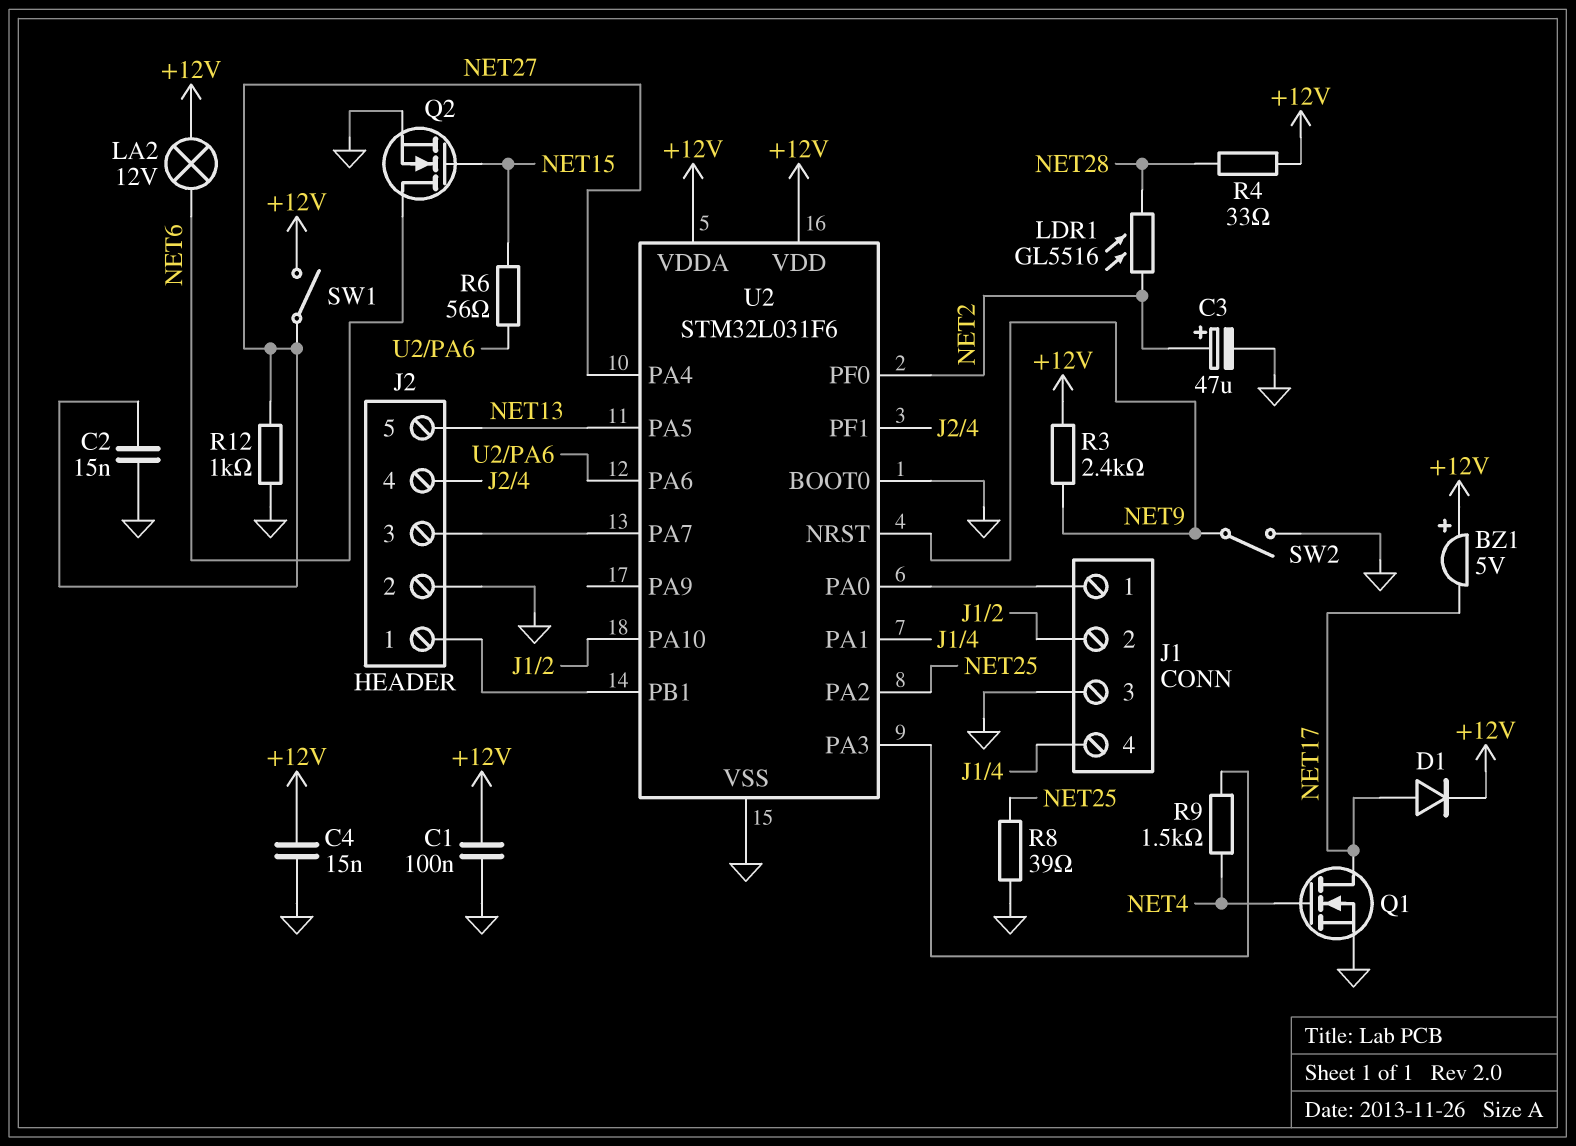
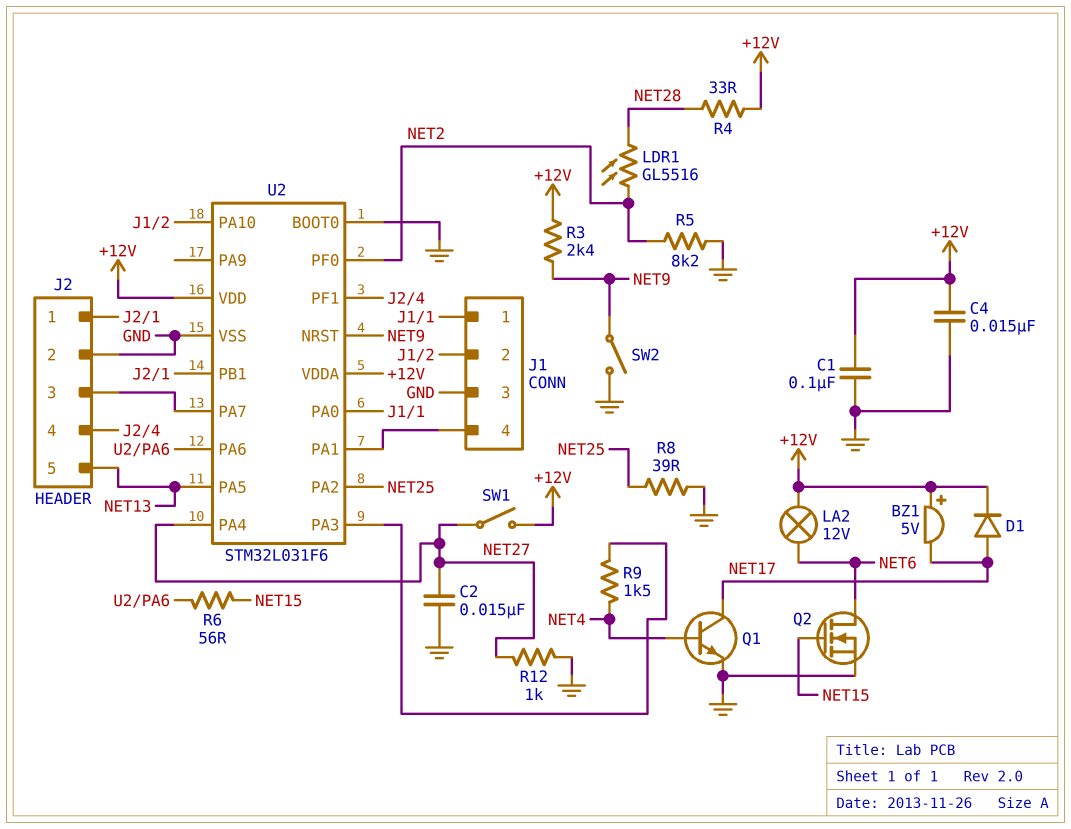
C3: 47uF (plus NET2, minus GND) -> none
Q1: NMOS (G NET4, D NET17, S GND) -> NPN (B NET4, C NET17, E GND)
R5: none -> 8.2k (GND, NET2)

